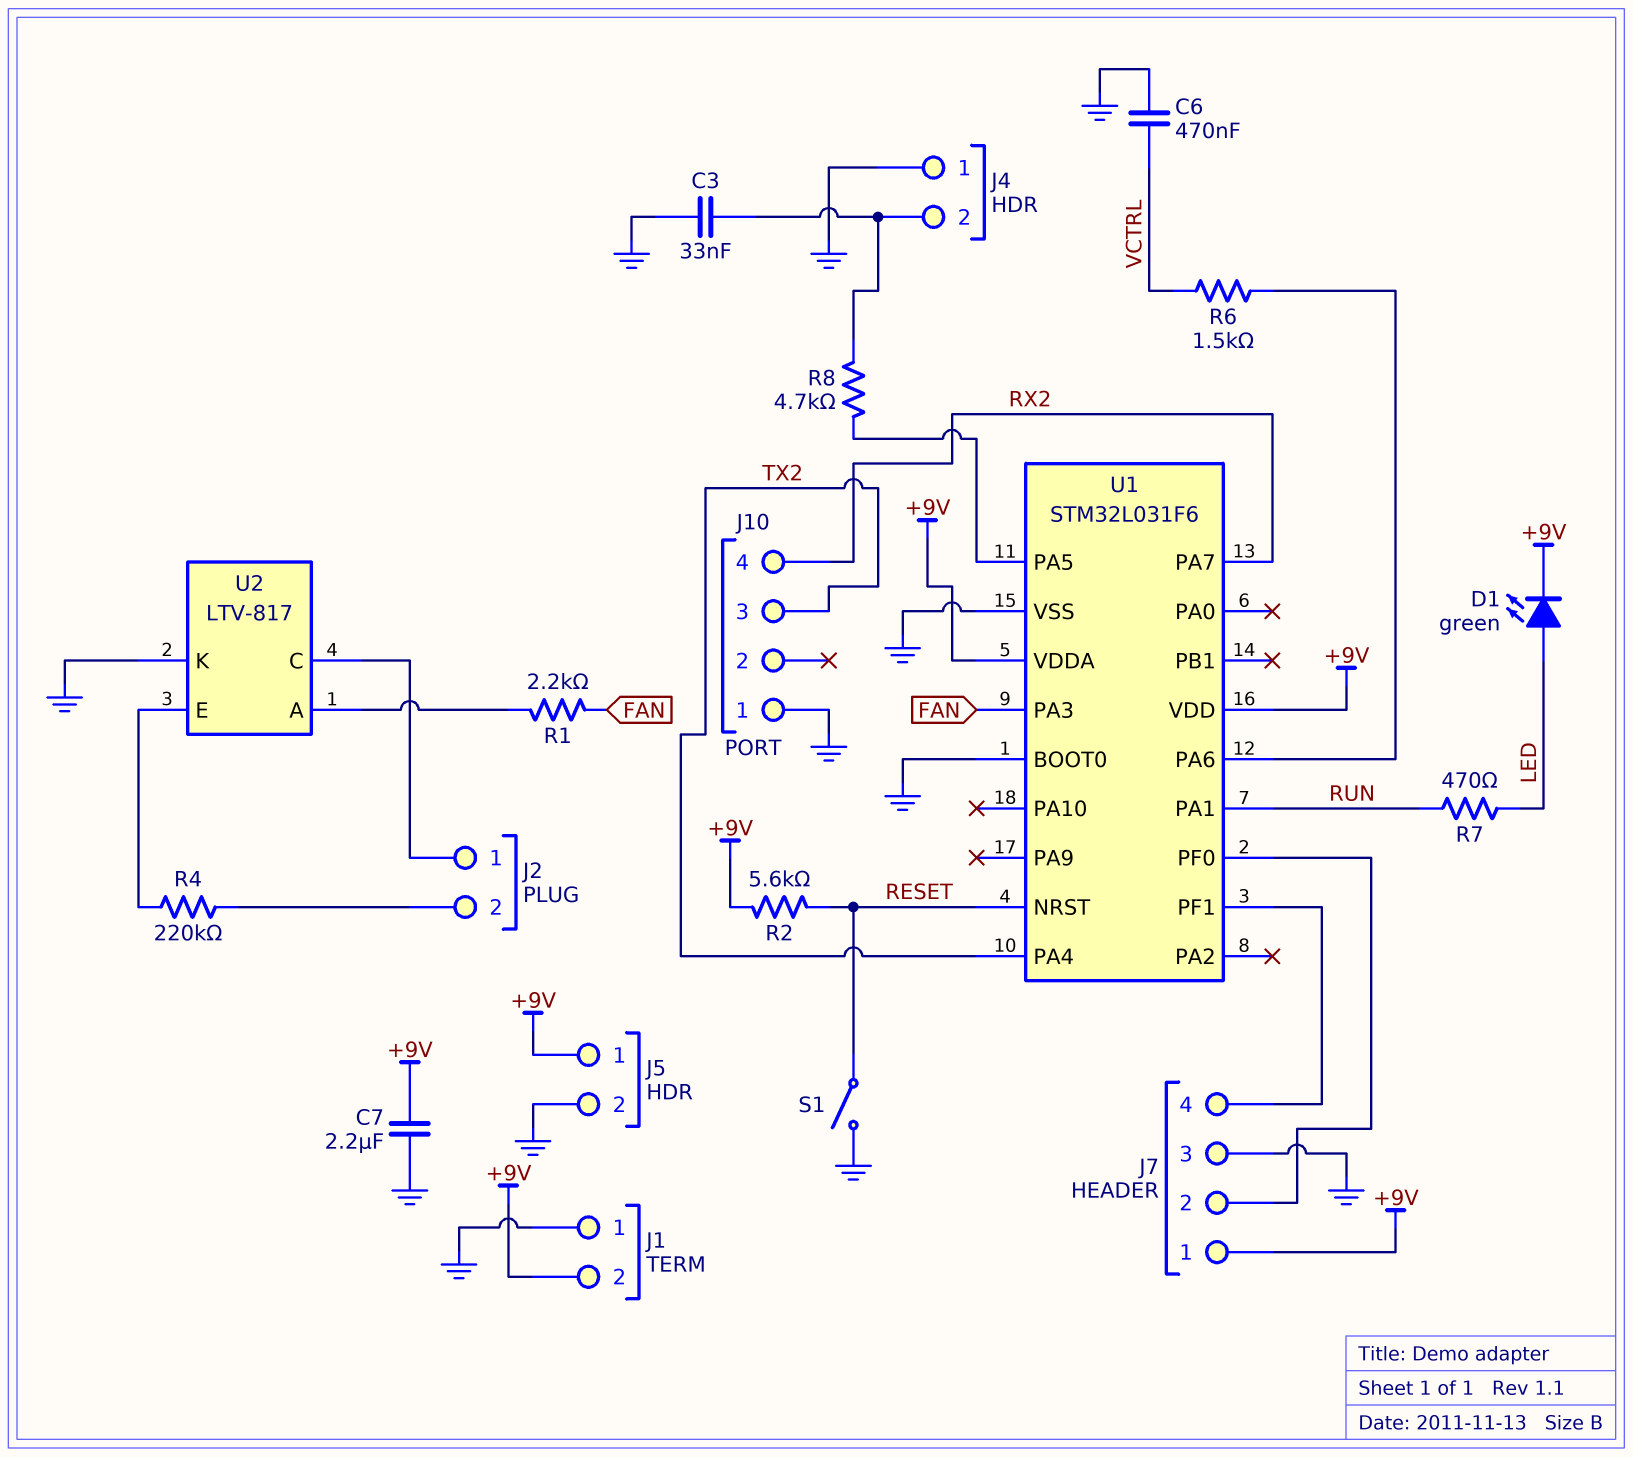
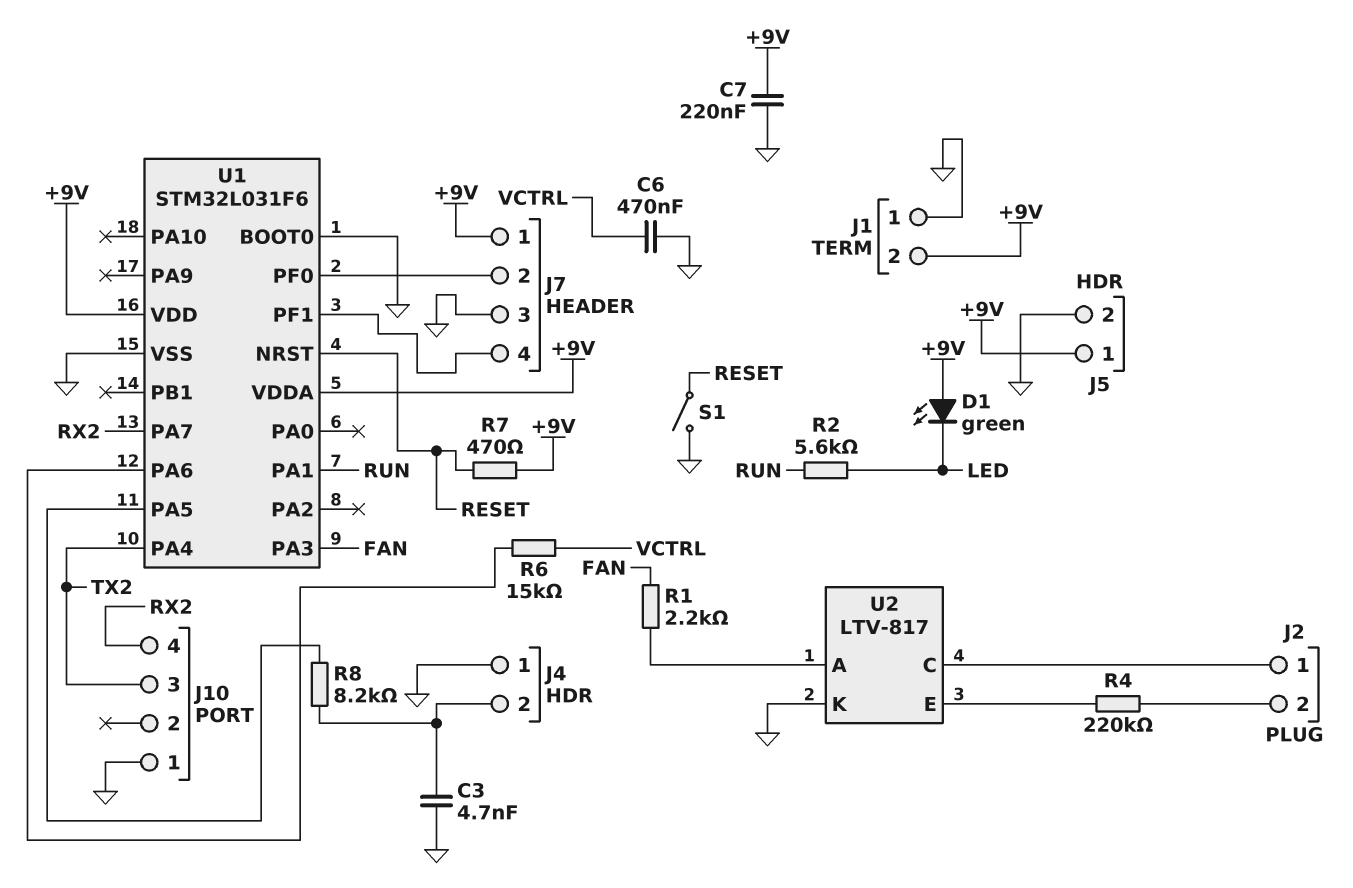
C3: 33nF (GND, J4/2) -> 4.7nF (GND, J4/2)
C7: 2.2uF (+9V, GND) -> 220nF (+9V, GND)
D1: LED green (A LED, K +9V) -> LED green (A +9V, K LED)
R2: 5.6k (+9V, RESET) -> 5.6k (LED, RUN)
R6: 1.5k (U1/PA6, VCTRL) -> 15k (U1/PA6, VCTRL)
R7: 470 (LED, RUN) -> 470 (+9V, RESET)
R8: 4.7k (J4/2, U1/PA5) -> 8.2k (J4/2, U1/PA5)

